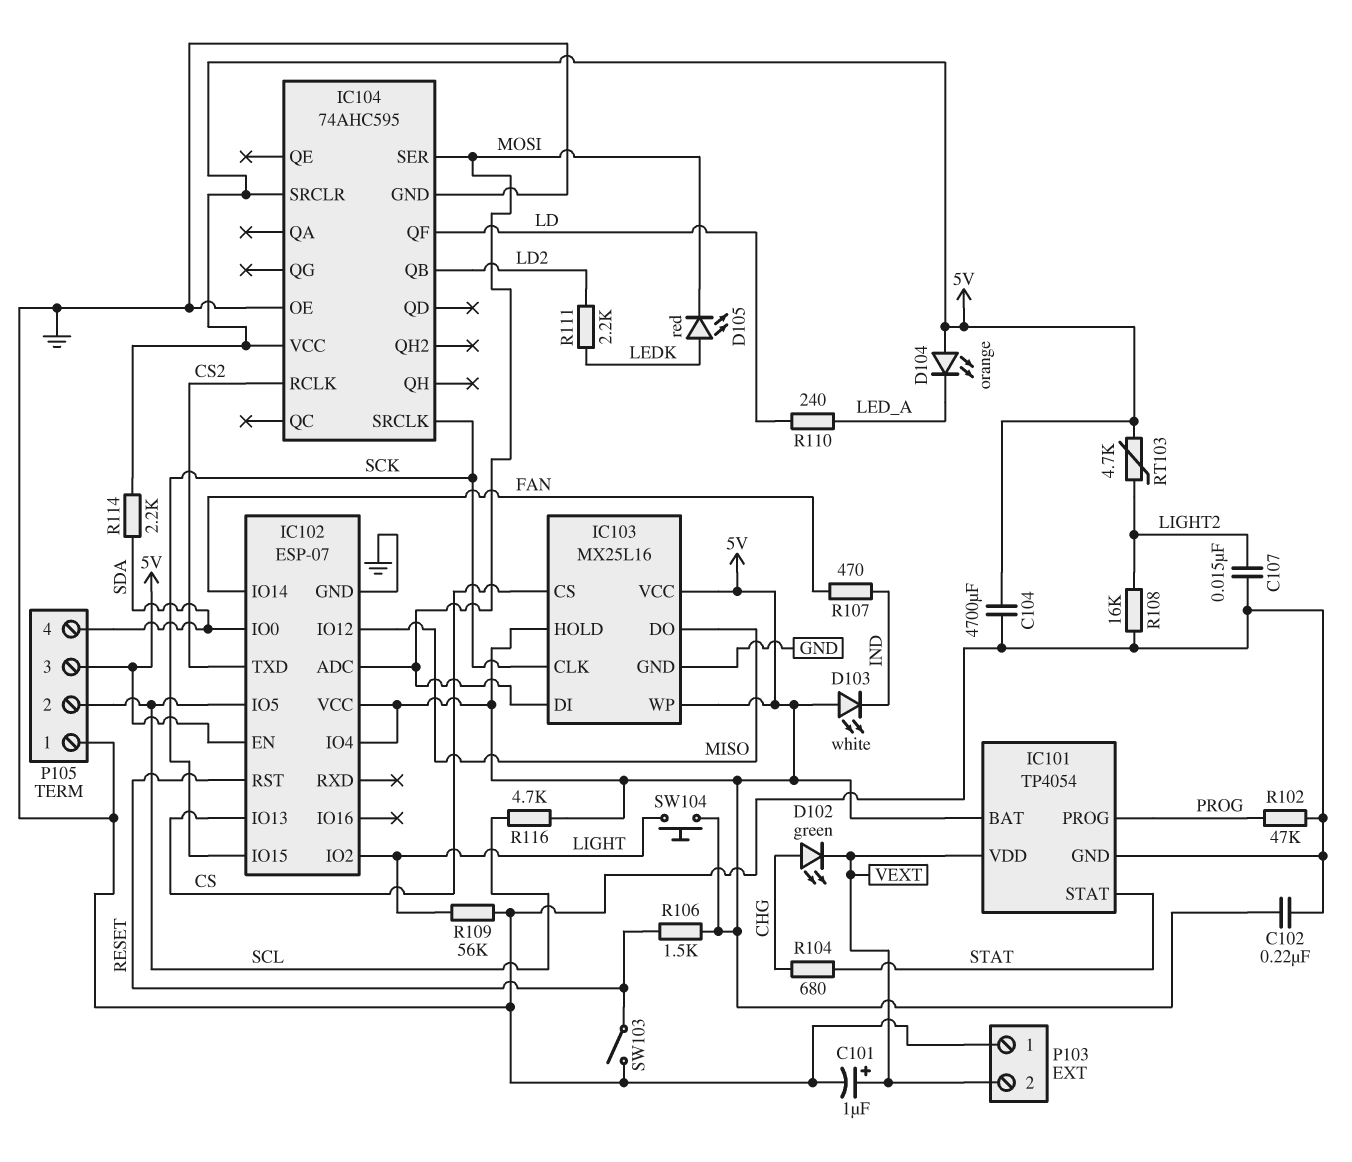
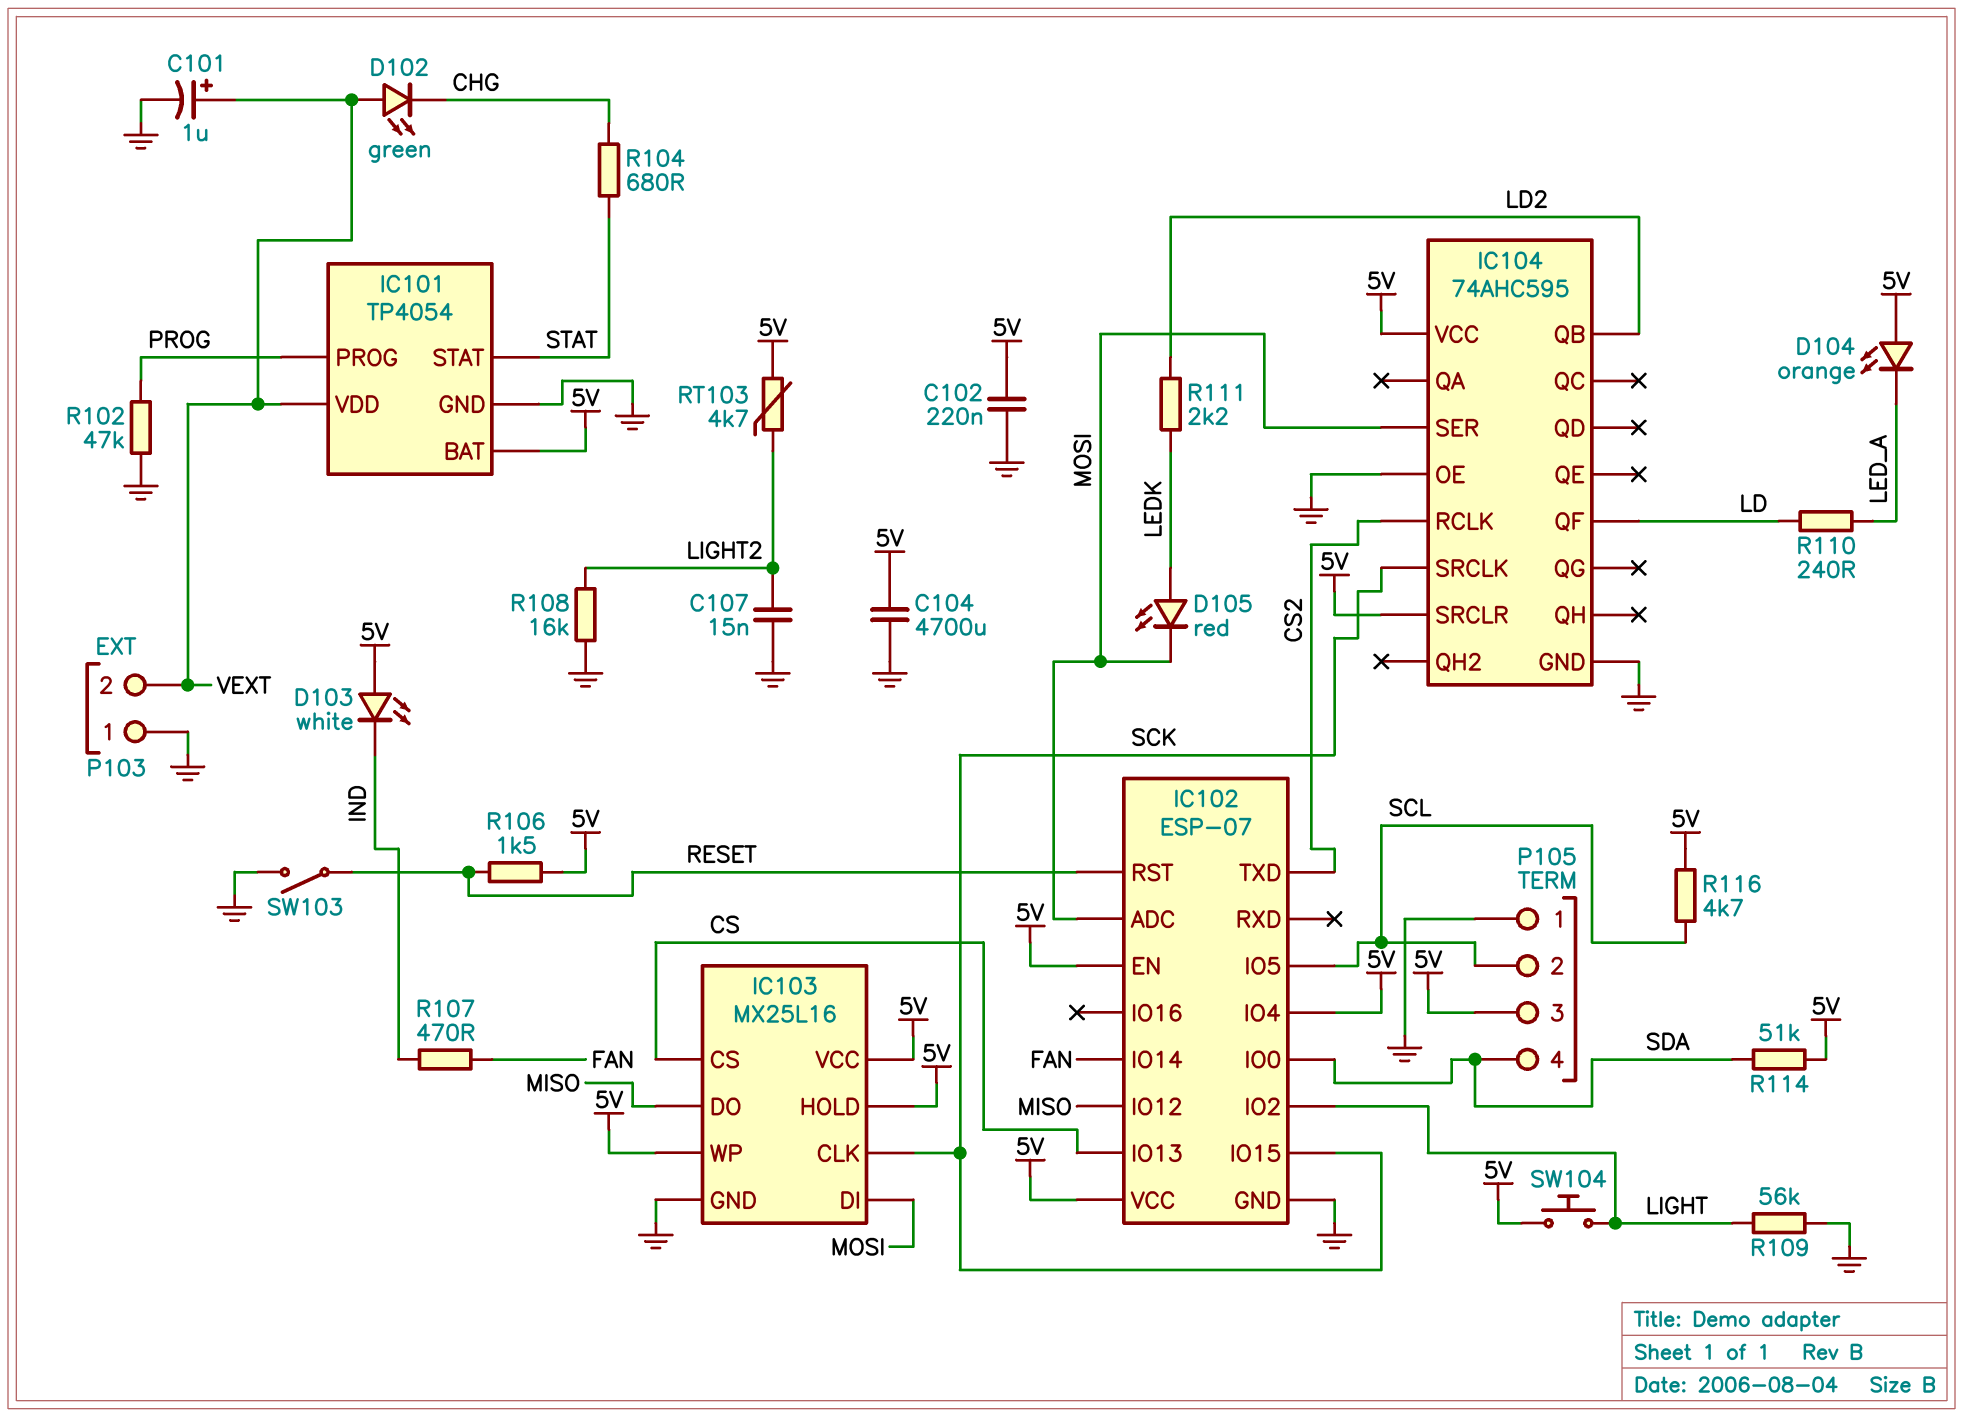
D102: LED green (A CHG, K VEXT) -> LED green (A VEXT, K CHG)
R114: 2.2k (5V, SDA) -> 51k (5V, SDA)

